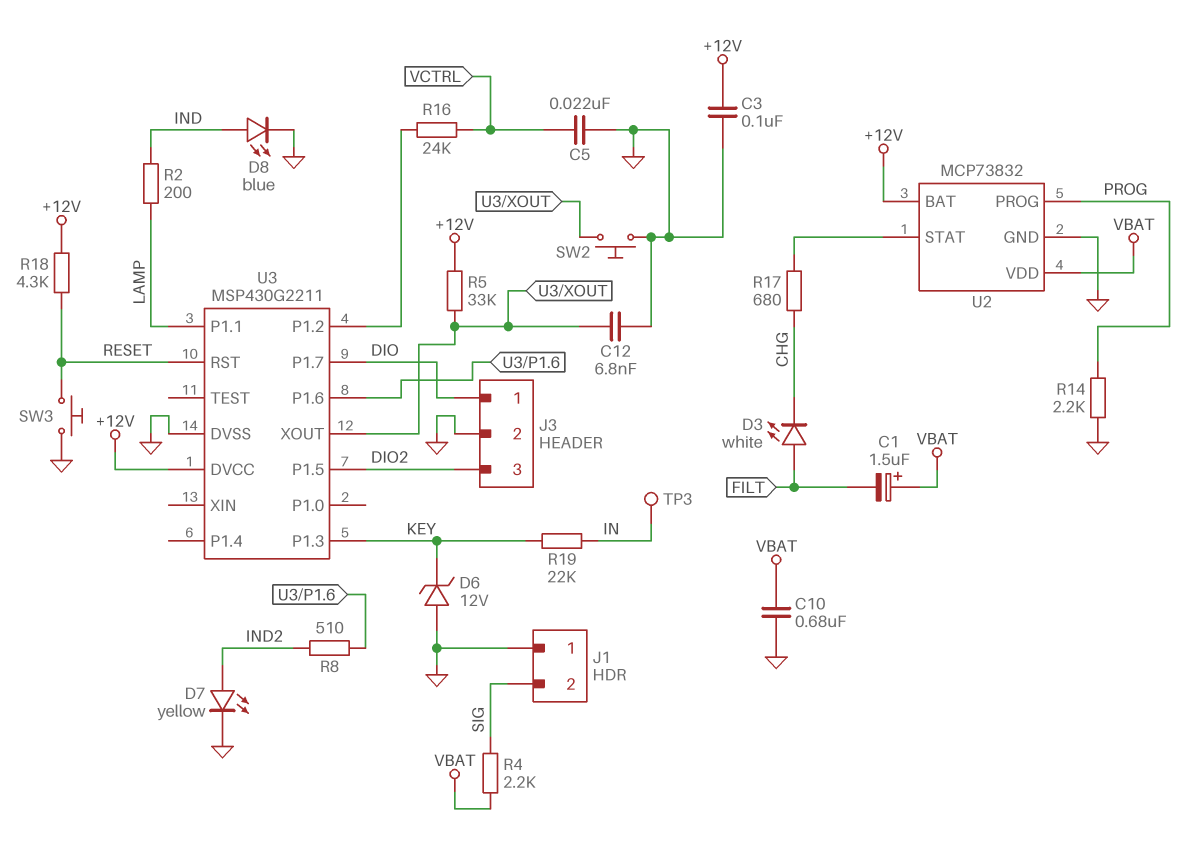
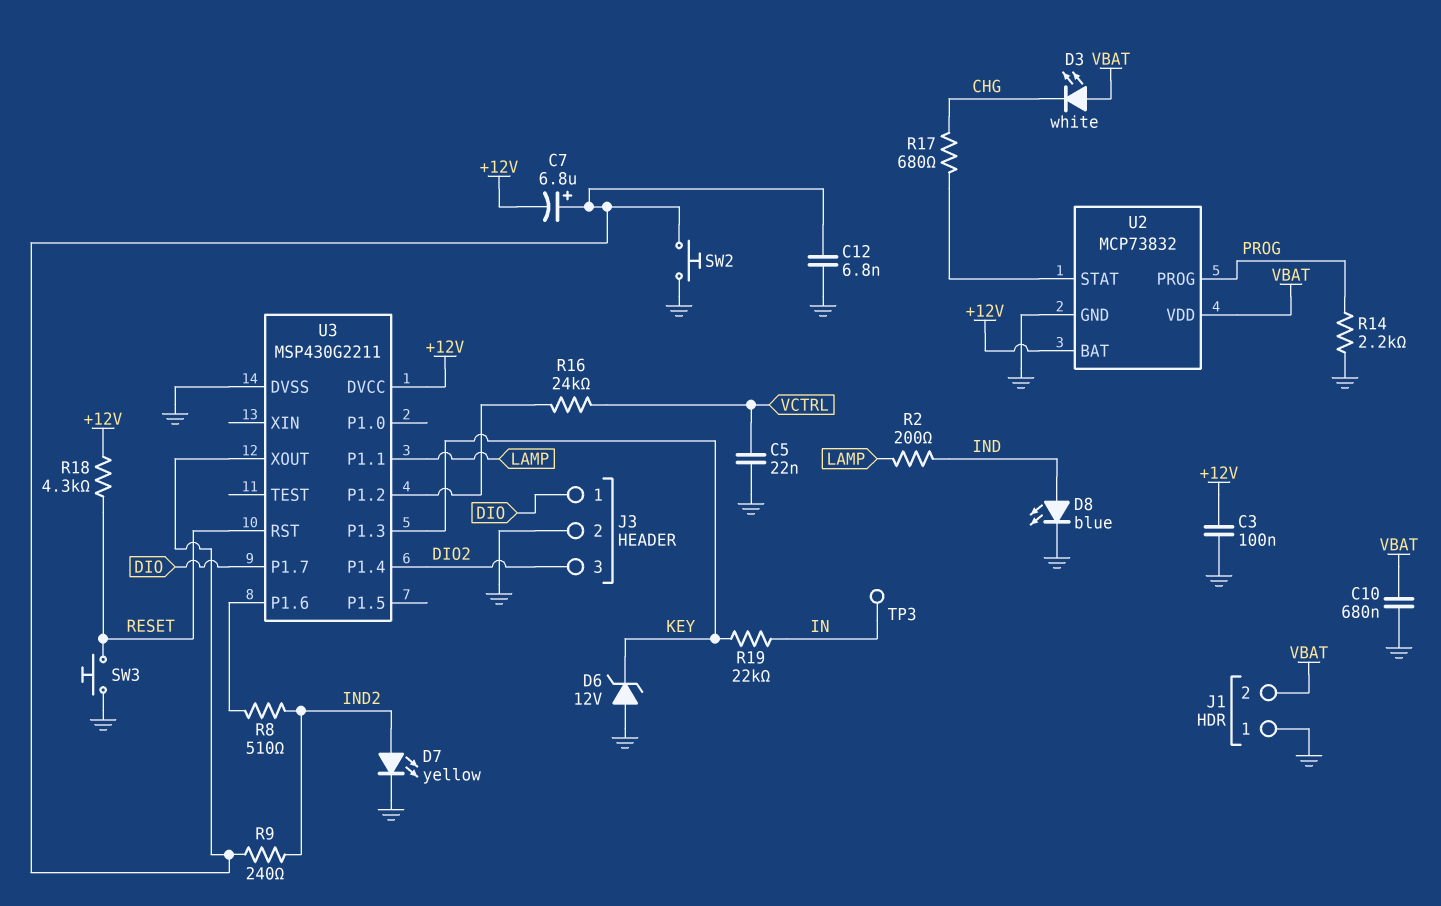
C1: 1.5uF (plus VBAT, minus FILT) -> none
C7: none -> 6.8uF (plus U3/XOUT, minus +12V)
D3: LED white (A FILT, K CHG) -> LED white (A VBAT, K CHG)
J1 pin 2: SIG -> VBAT
R4: 2.2k (SIG, VBAT) -> none
R5: 33k (+12V, U3/XOUT) -> none
R9: none -> 240 (IND2, U3/XOUT)
U3 pin P1.4: none -> DIO2
U3 pin P1.5: DIO2 -> none

